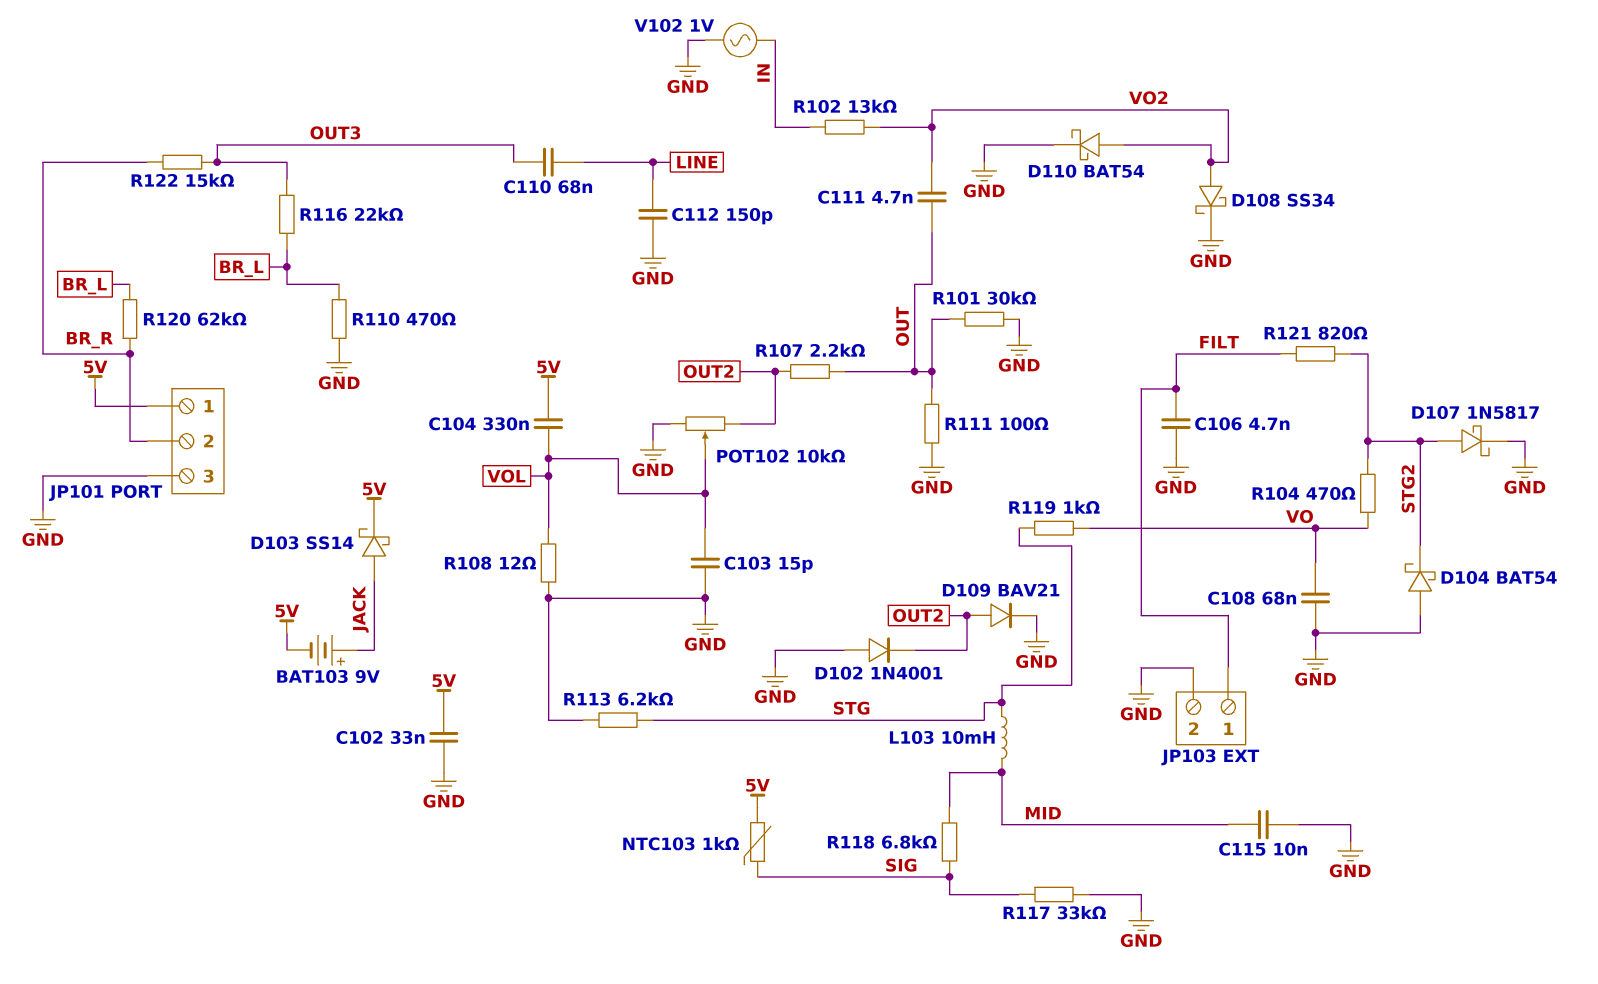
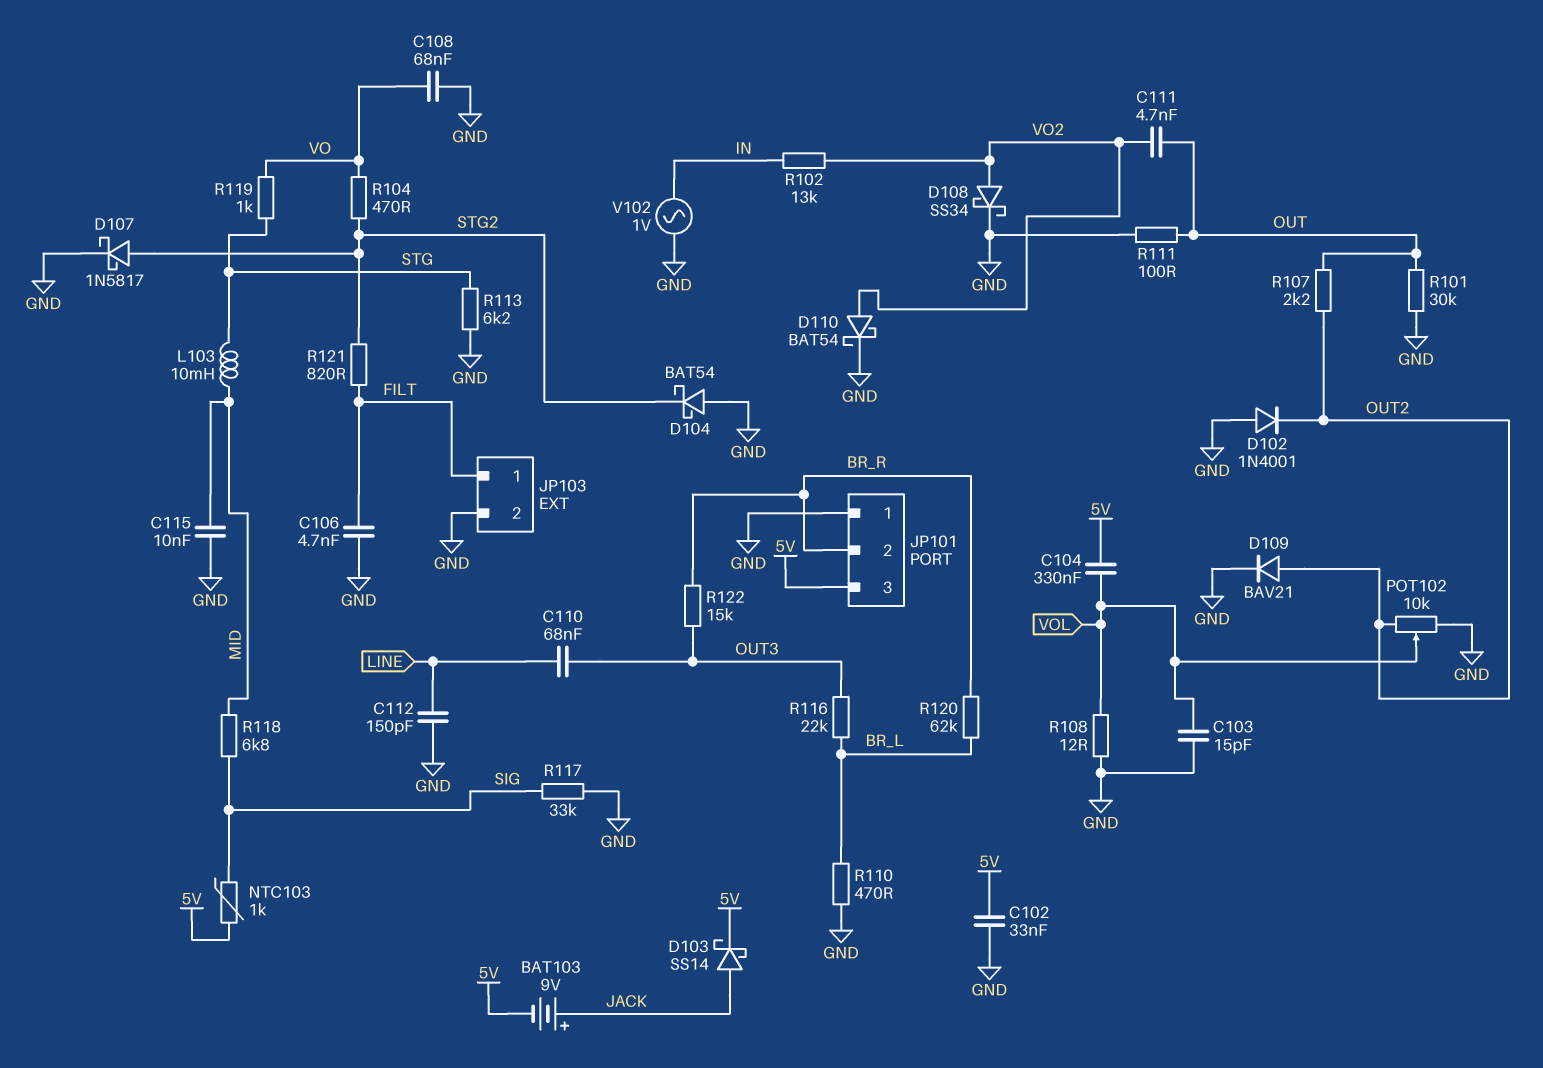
JP101 pin 1: 5V -> GND
JP101 pin 3: GND -> 5V

